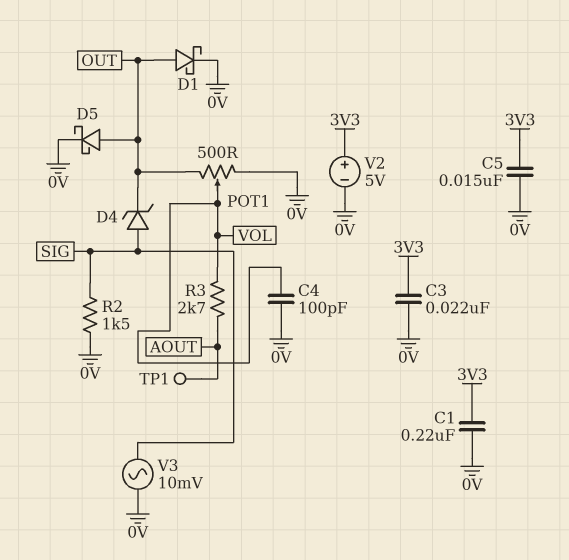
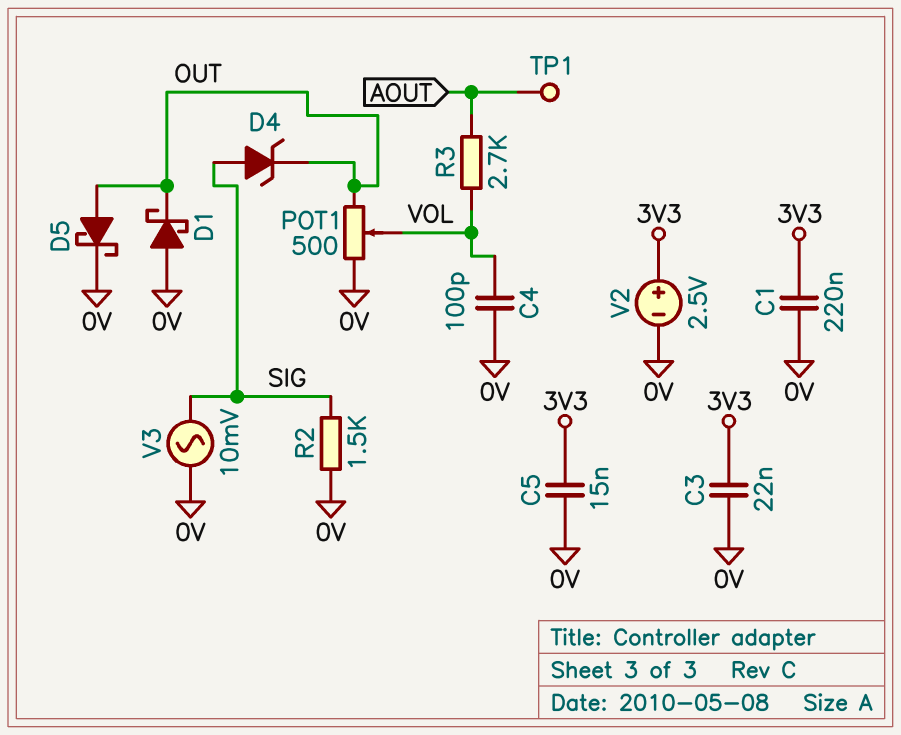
D1: schottky (A OUT, K 0V) -> schottky (A 0V, K OUT)
V2: 5V (plus 3V3, minus 0V) -> 2.5V (plus 3V3, minus 0V)

